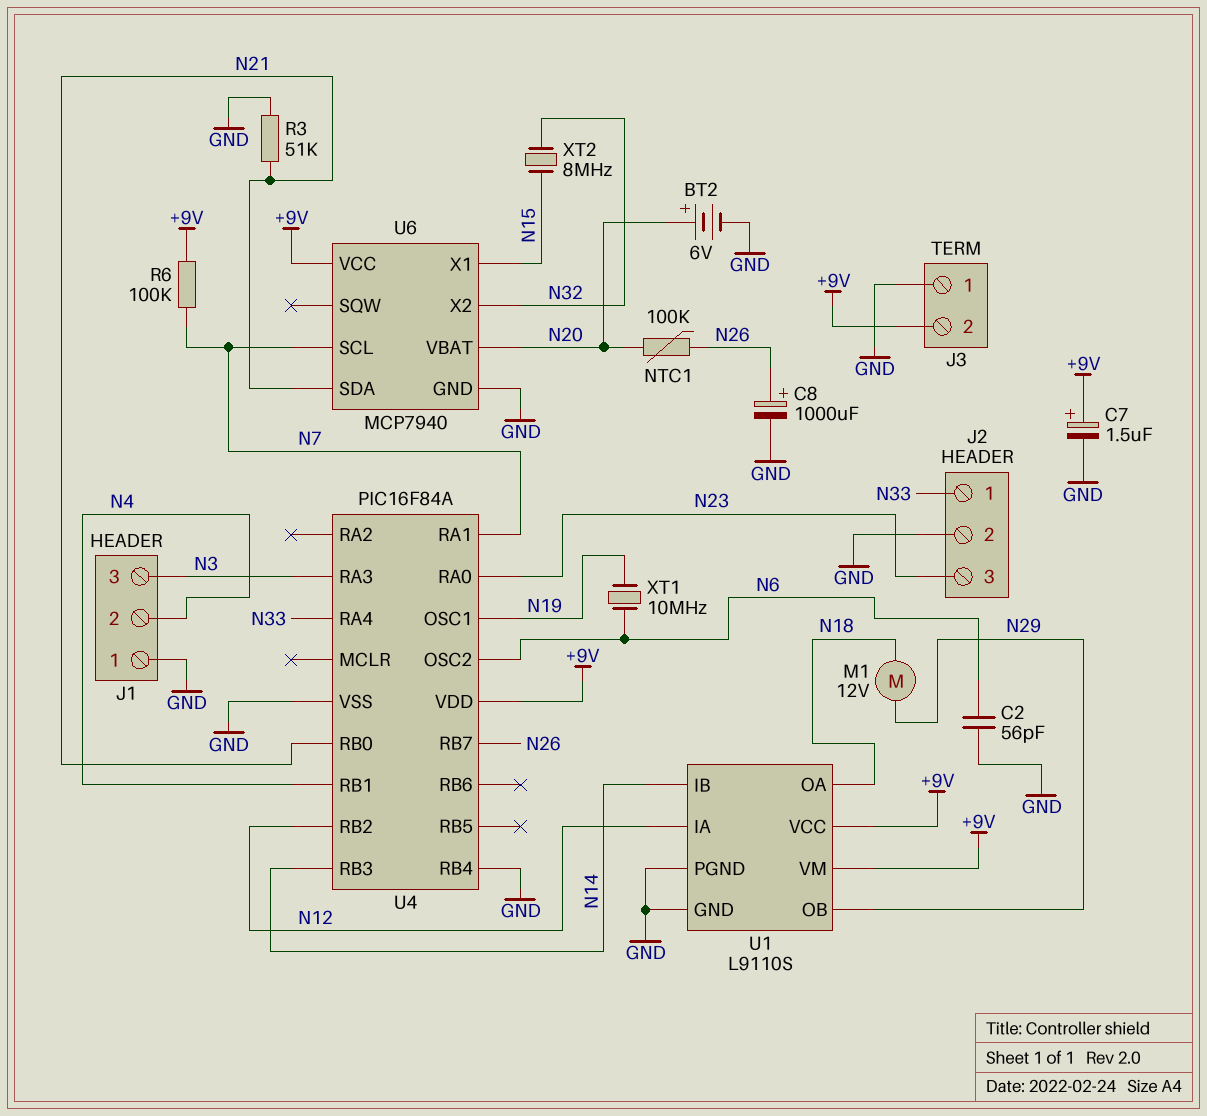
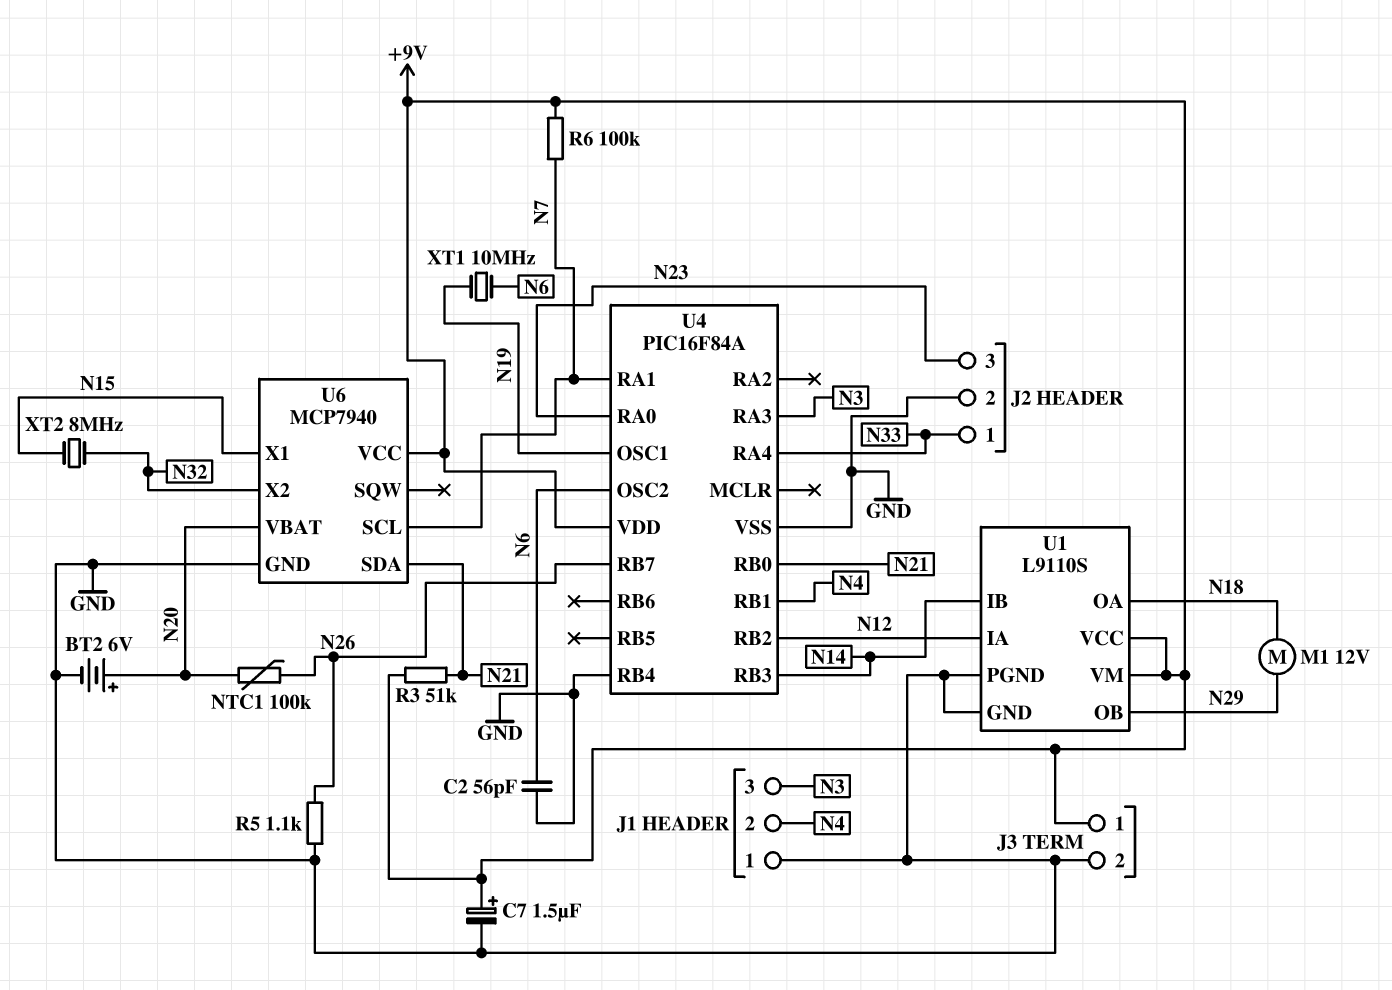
C8: 1000uF (plus N26, minus GND) -> none
J3 pin 1: GND -> +9V
J3 pin 2: +9V -> GND
R3: 51k (GND, N21) -> 51k (+9V, N21)
R5: none -> 1.1k (GND, N26)

